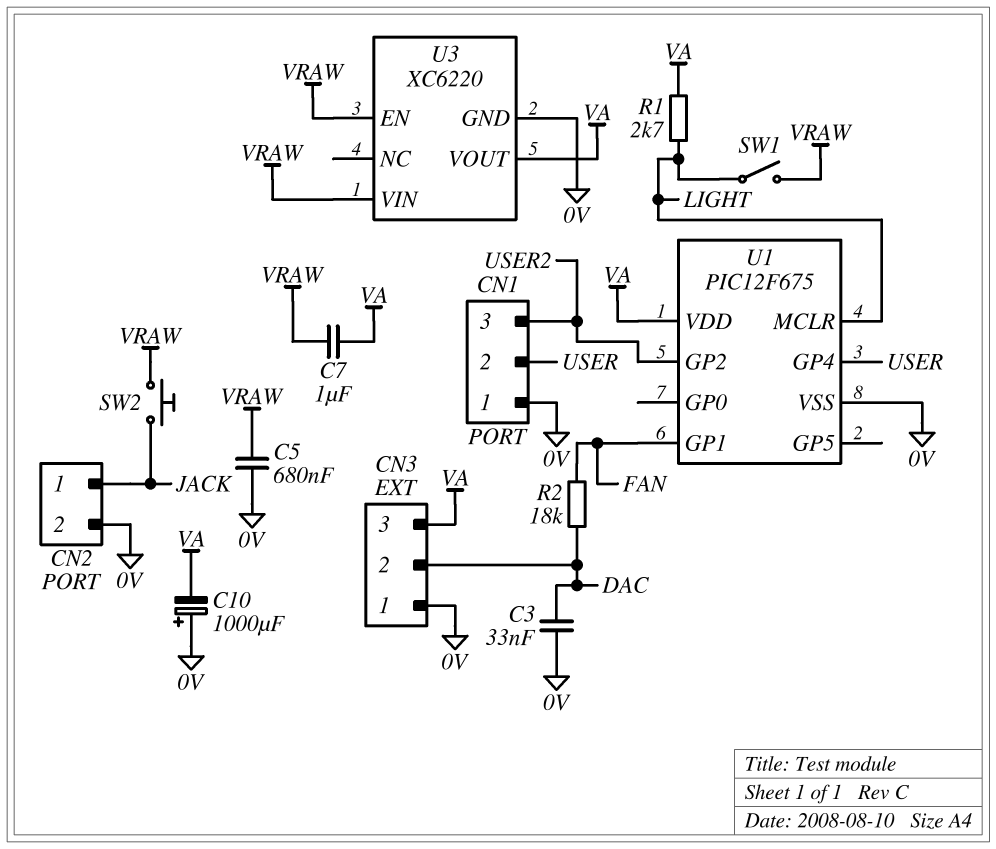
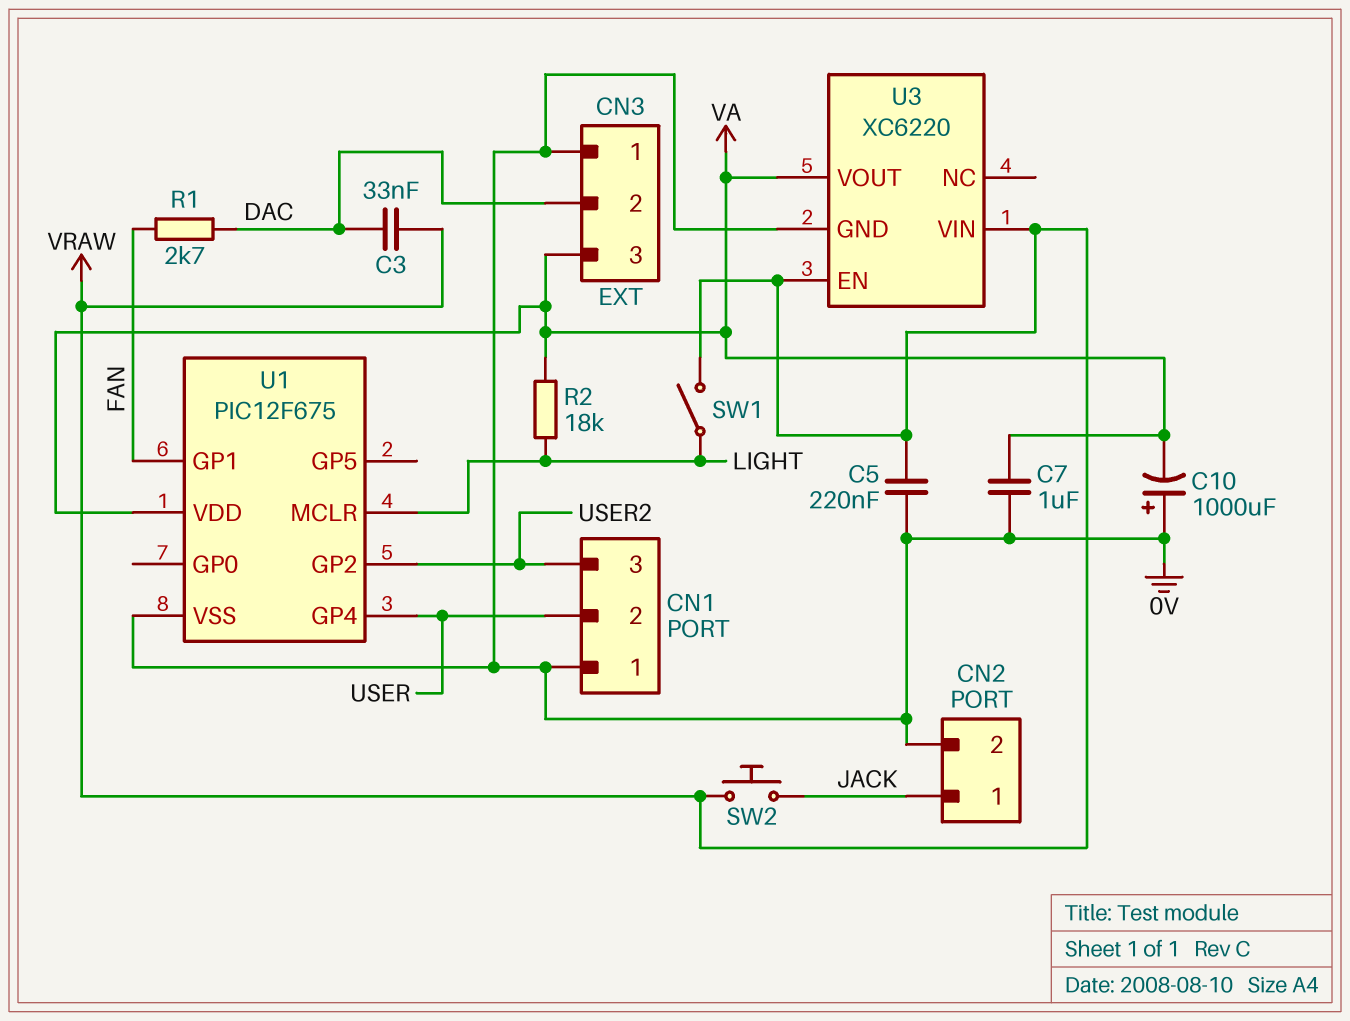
C3: 33nF (0V, DAC) -> 33nF (DAC, VRAW)
C5: 680nF (0V, VRAW) -> 220nF (0V, VRAW)
C7: 1uF (VA, VRAW) -> 1uF (0V, VA)
R1: 2.7k (LIGHT, VA) -> 2.7k (DAC, FAN)
R2: 18k (DAC, FAN) -> 18k (LIGHT, VA)

